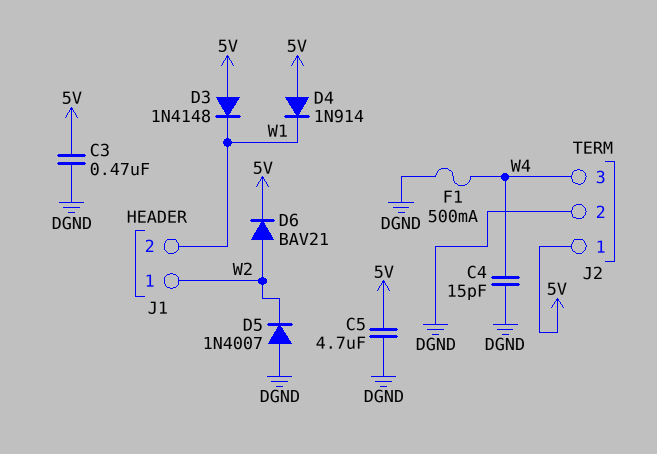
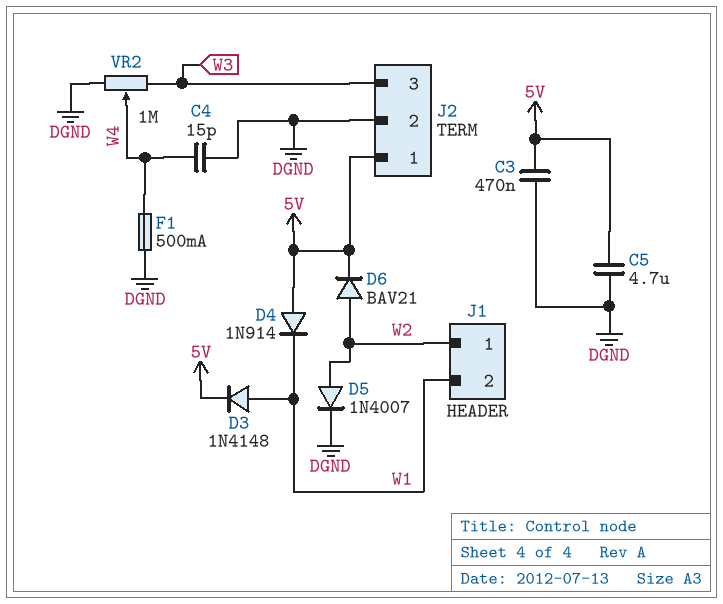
D3: diode 1N4148 (A 5V, K W1) -> diode 1N4148 (A W1, K 5V)
D5: diode 1N4007 (A DGND, K W2) -> diode 1N4007 (A W2, K DGND)
J2 pin 3: W4 -> W3
VR2: none -> 1M (DGND, W3, wiper W4)

